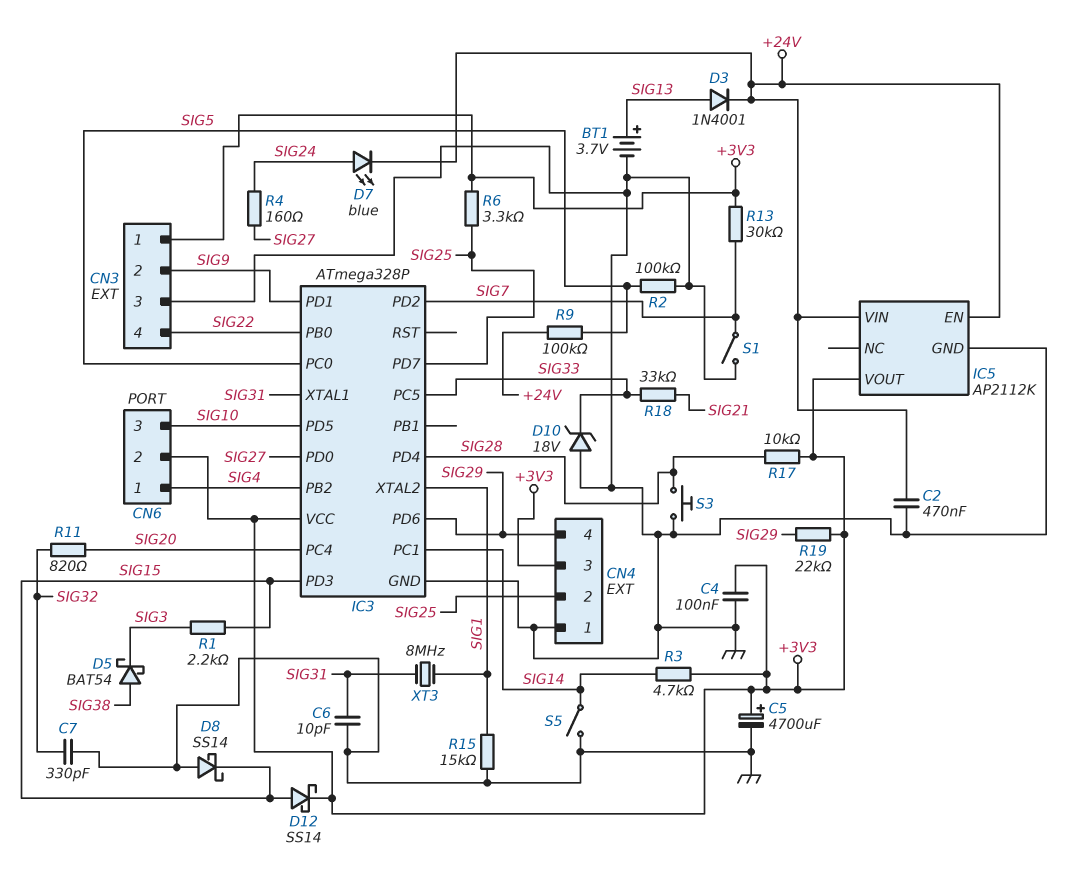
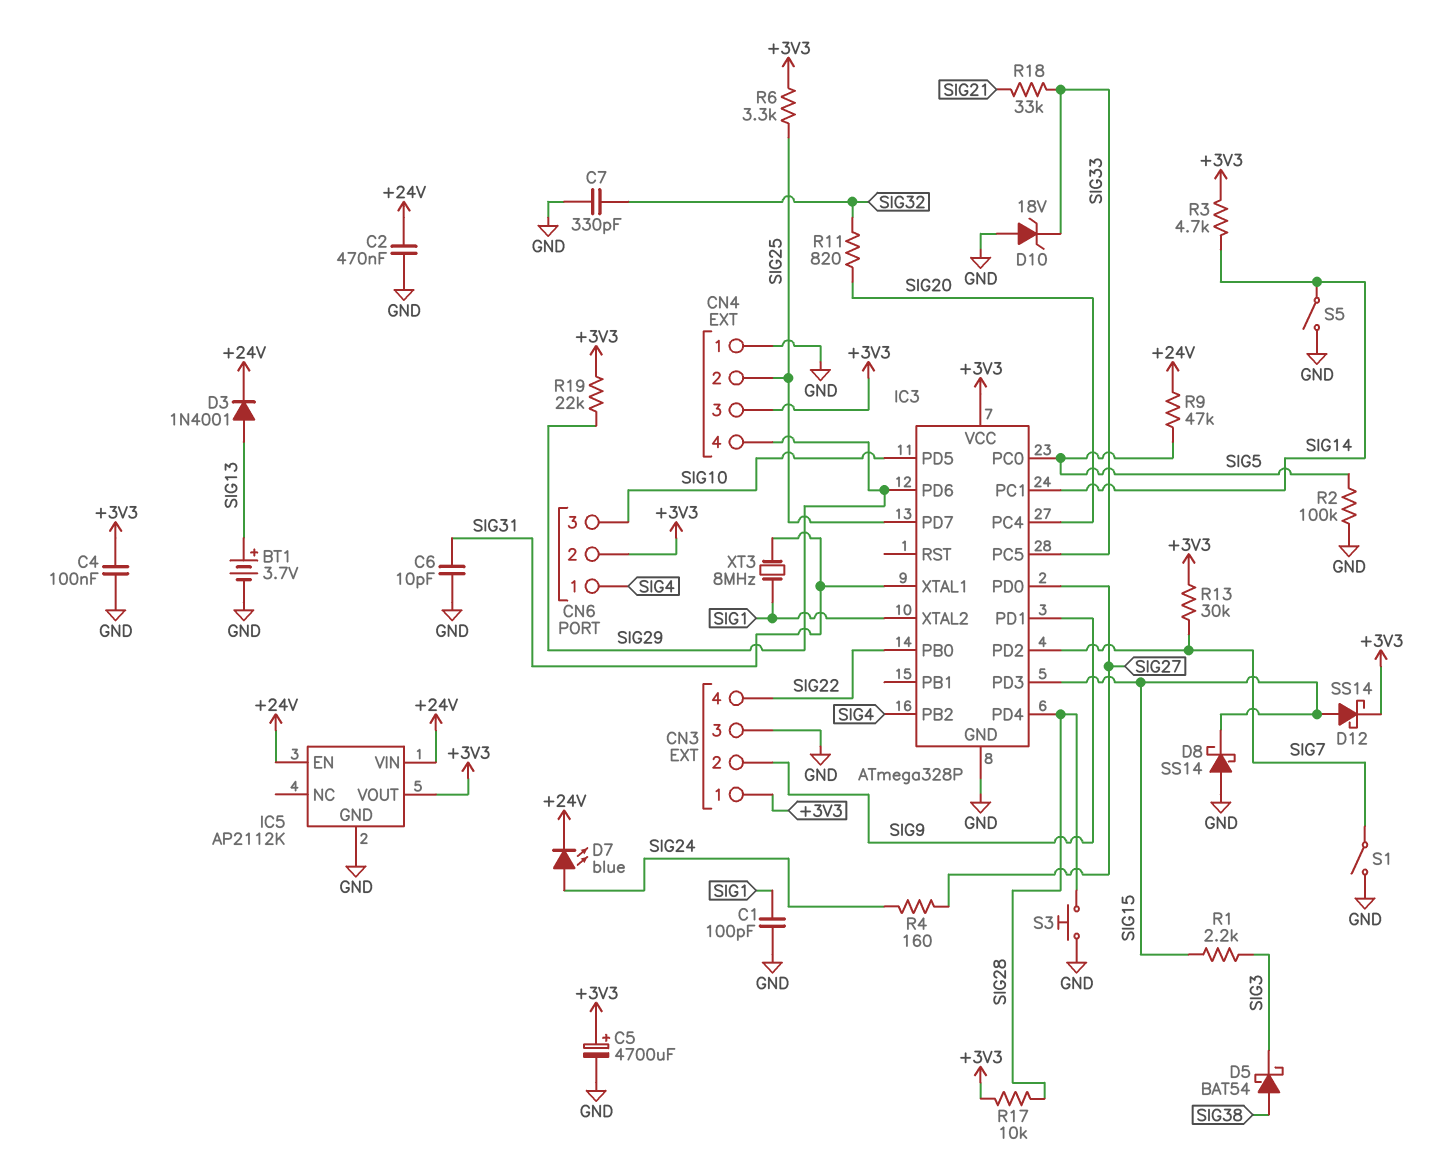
C1: none -> 100pF (GND, SIG1)
R9: 100k (+24V, SIG5) -> 47k (+24V, SIG5)
R15: 15k (GND, SIG1) -> none

